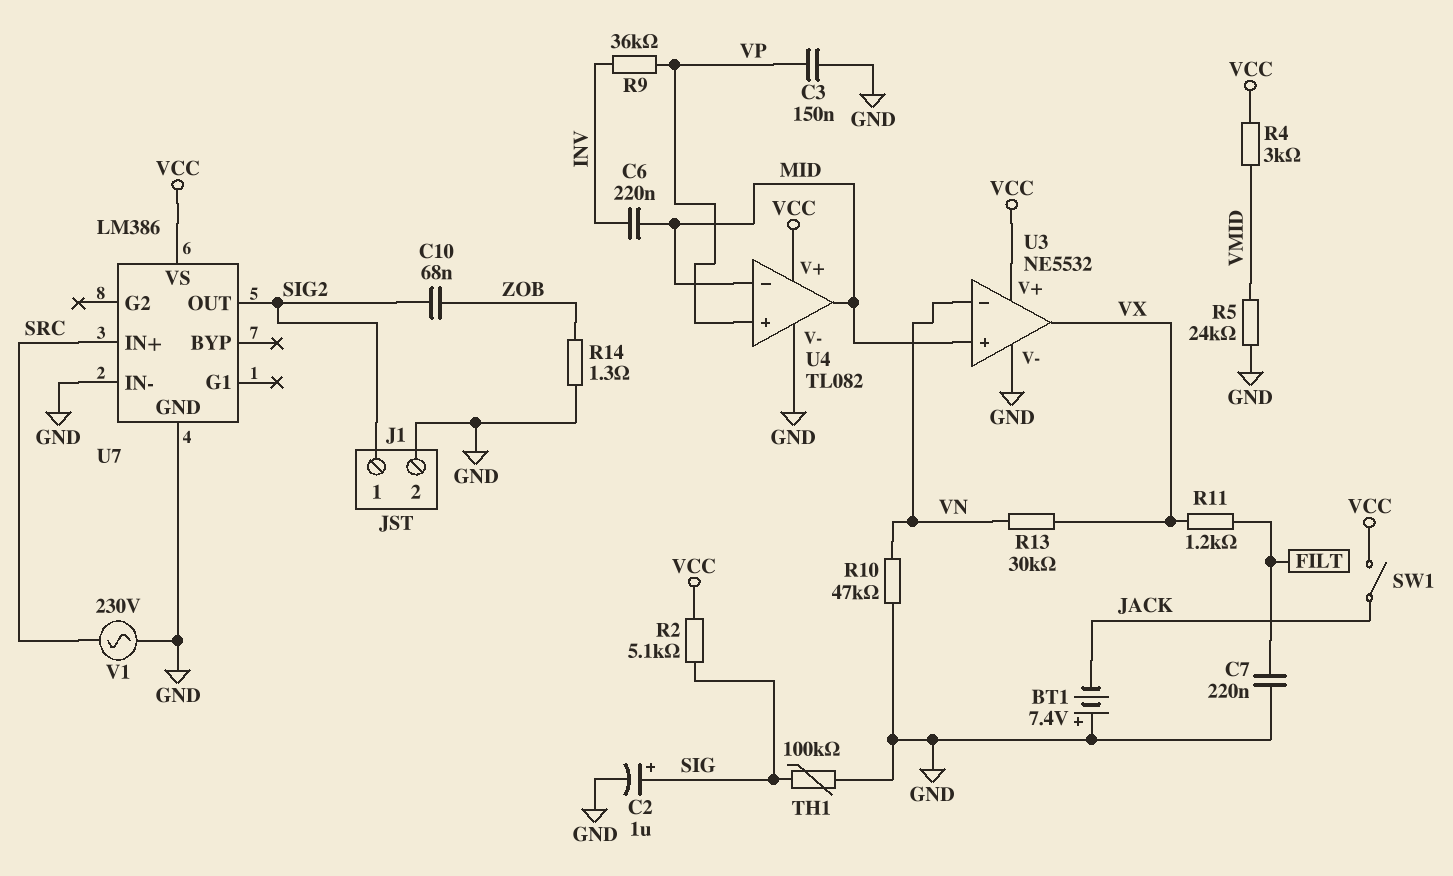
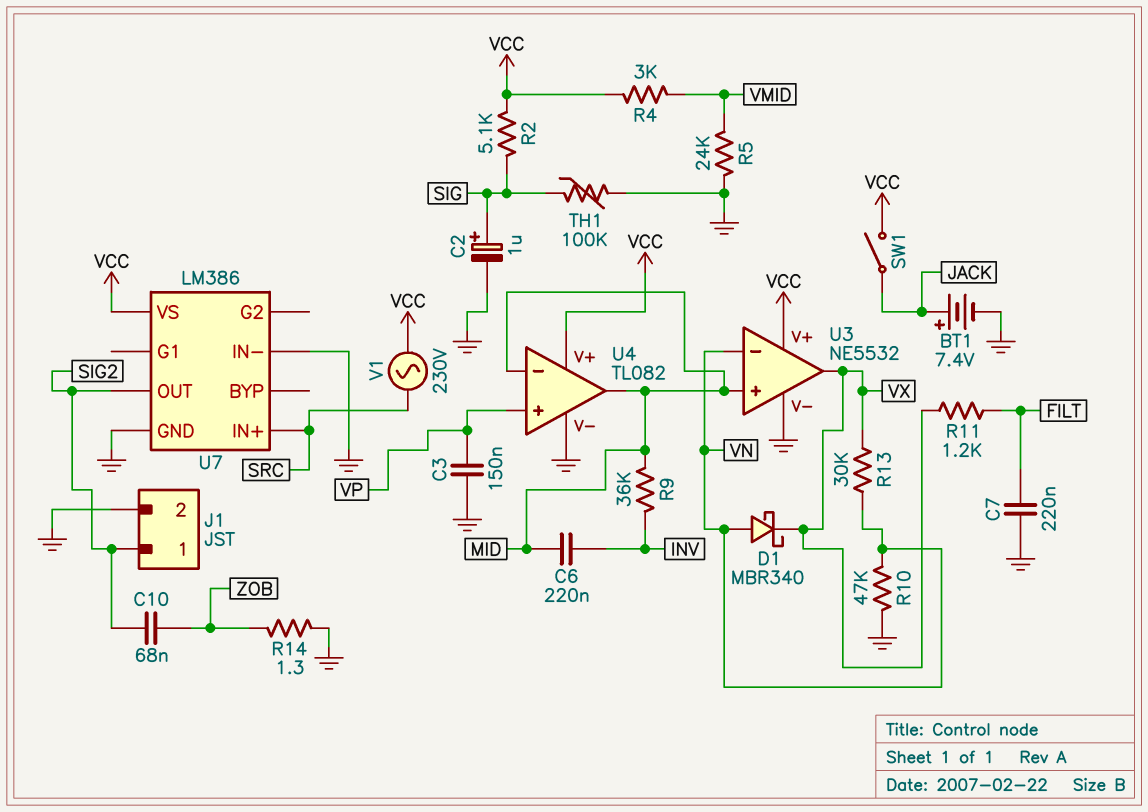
BT1: 7.4V (plus GND, minus JACK) -> 7.4V (plus JACK, minus GND)
D1: none -> schottky MBR340 (A VN, K VX)
R9: 36k (INV, VP) -> 36k (INV, MID)
V1: AC 230V (GND, SRC) -> AC 230V (SRC, VCC)

